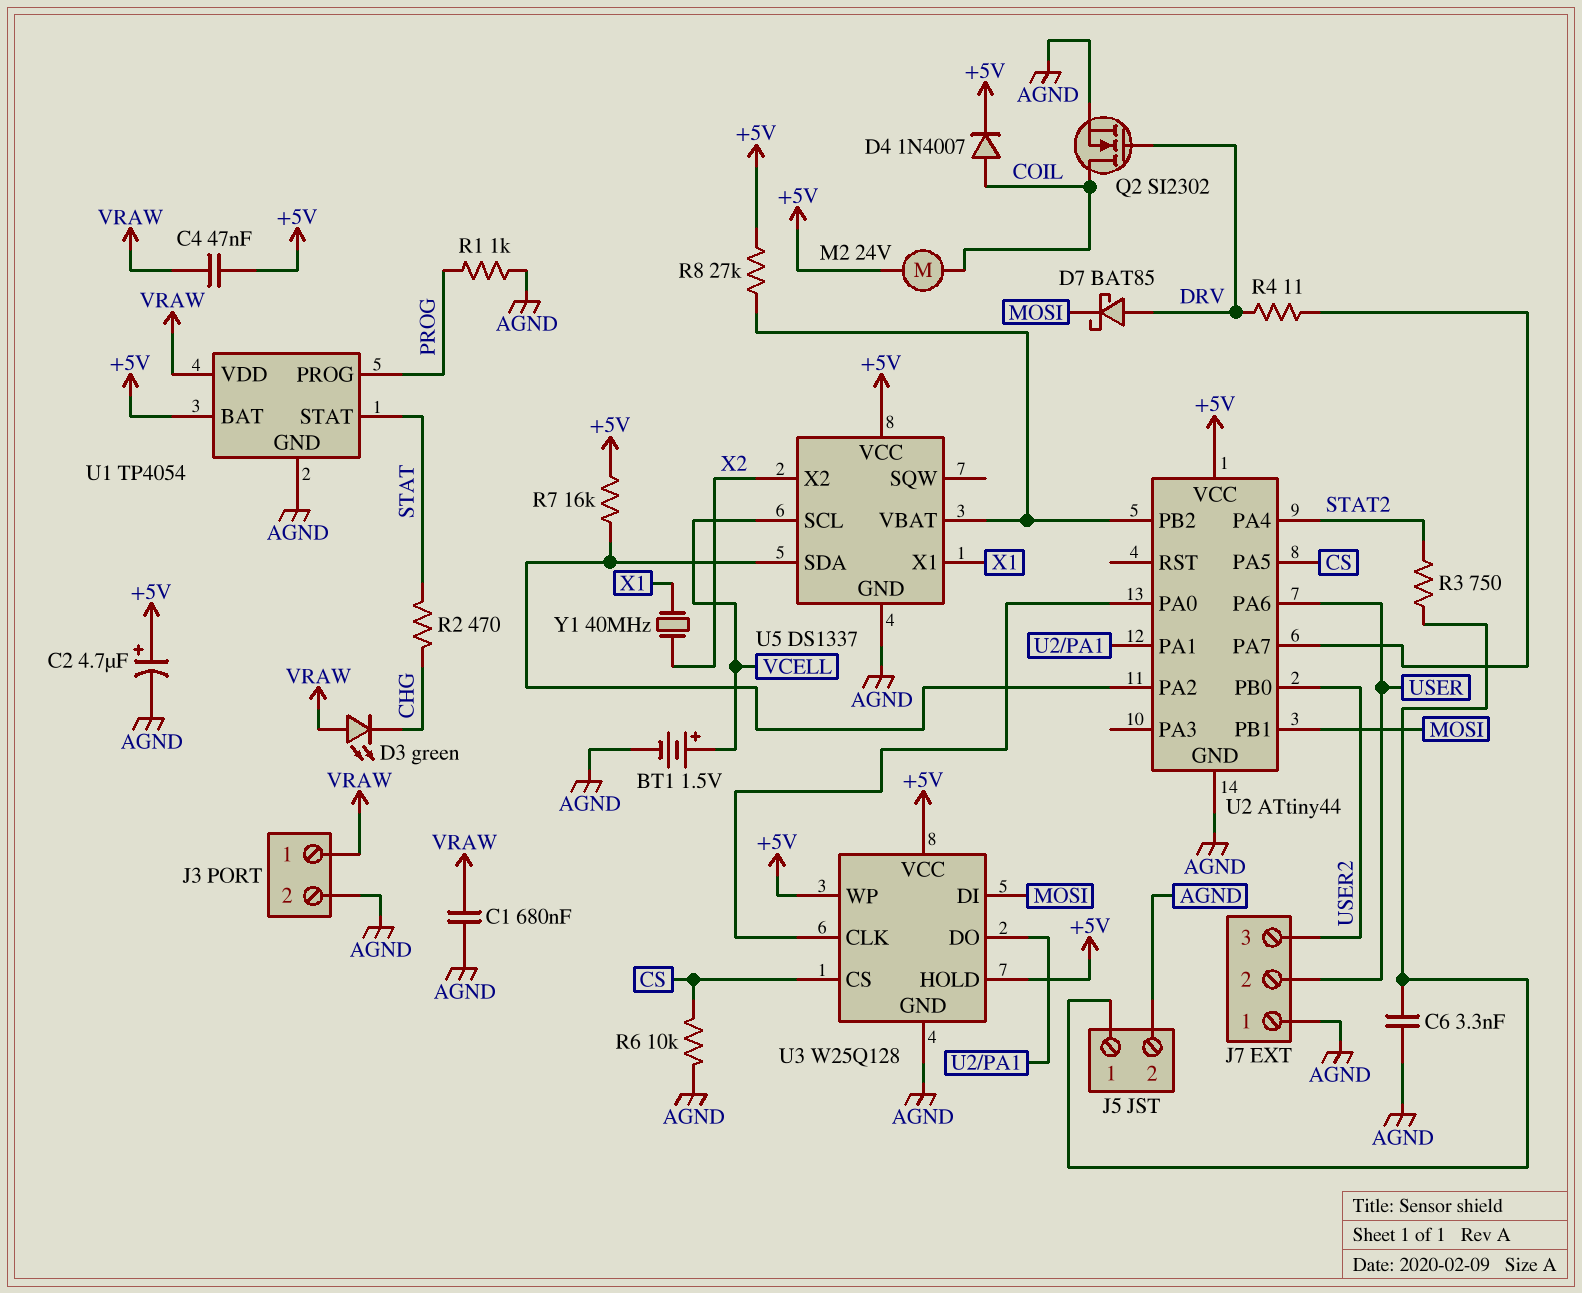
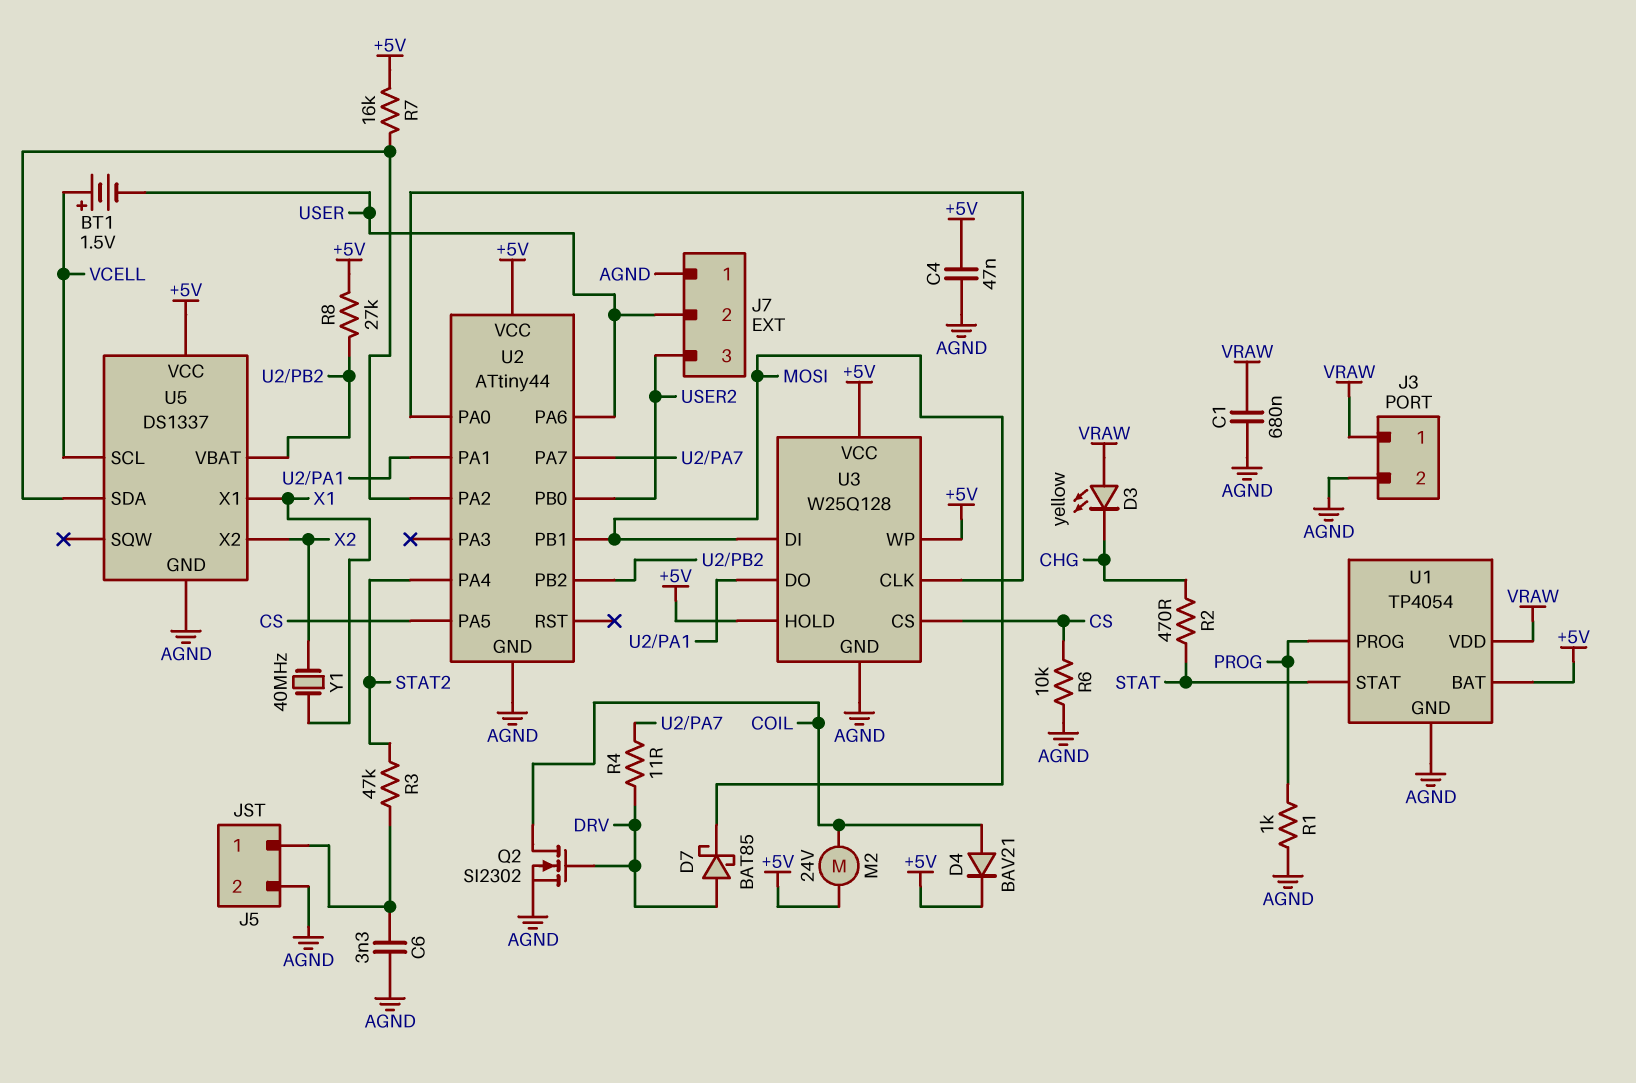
BT1: 1.5V (plus VCELL, minus AGND) -> 1.5V (plus VCELL, minus USER)
C2: 4.7uF (plus +5V, minus AGND) -> none
C4: 47nF (+5V, VRAW) -> 47nF (+5V, AGND)
D3: LED green (A VRAW, K CHG) -> LED yellow (A VRAW, K CHG)
D4: diode 1N4007 (A COIL, K +5V) -> diode BAV21 (A COIL, K +5V)
R3: 750 (J5/1, STAT2) -> 47k (J5/1, STAT2)

